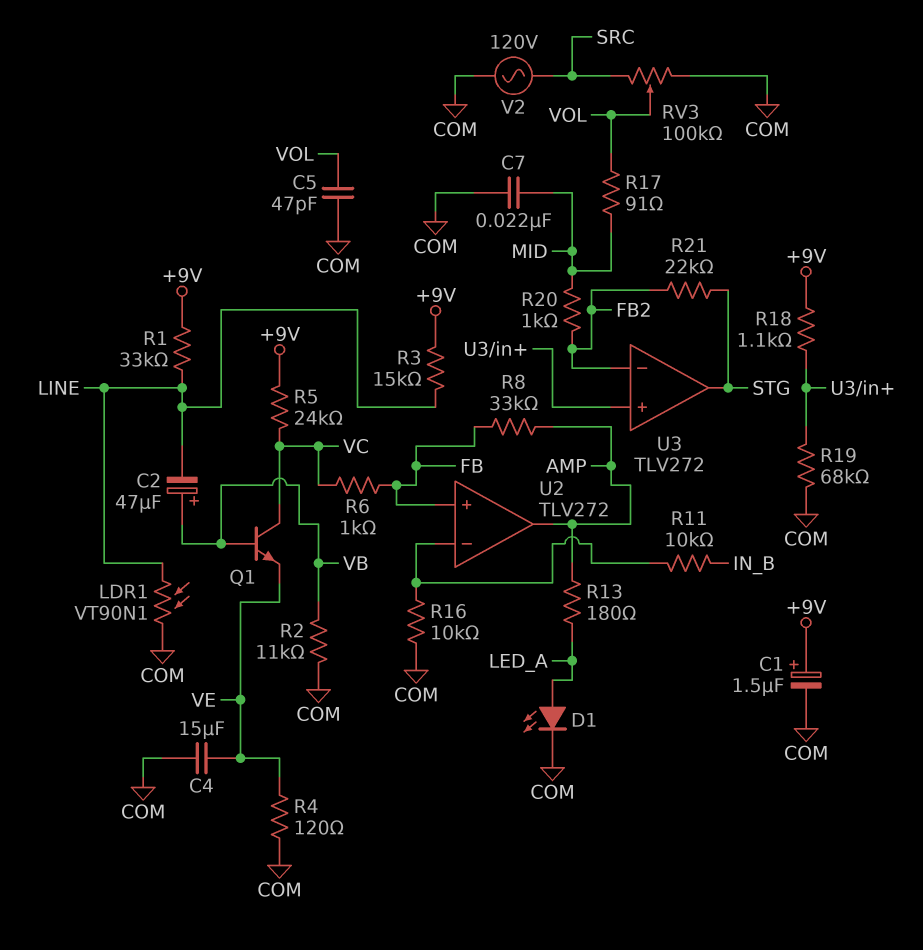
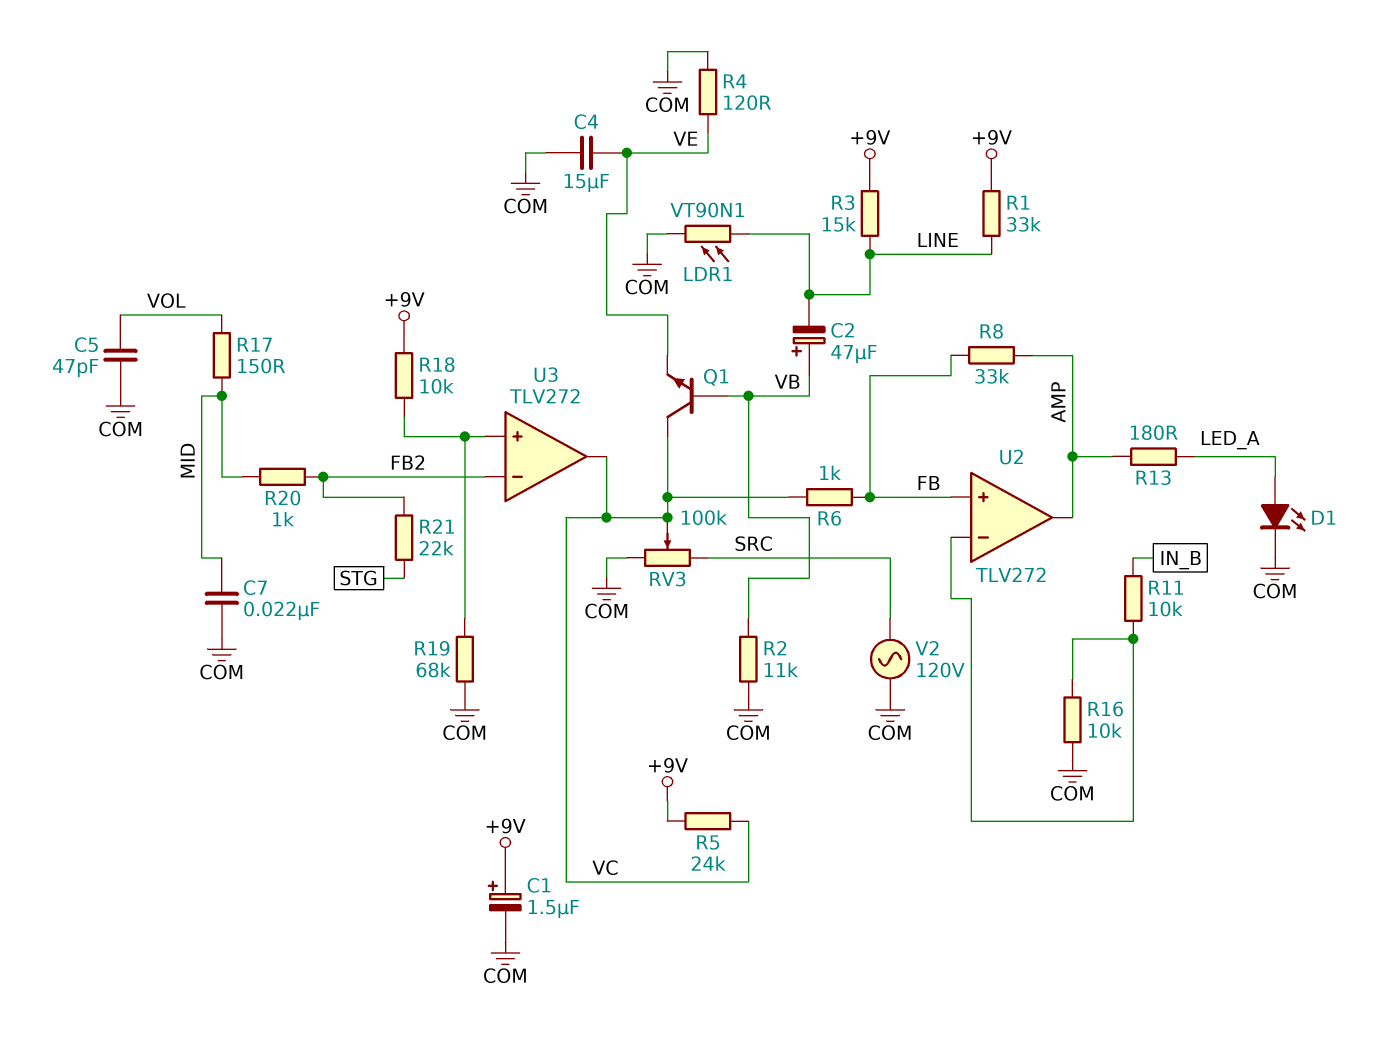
R17: 91 (MID, VOL) -> 150 (MID, VOL)
R18: 1.1k (+9V, U3/in+) -> 10k (+9V, U3/in+)
RV3: 100k (COM, SRC, wiper VOL) -> 100k (COM, SRC, wiper VC)
U3 pin out: STG -> VC

